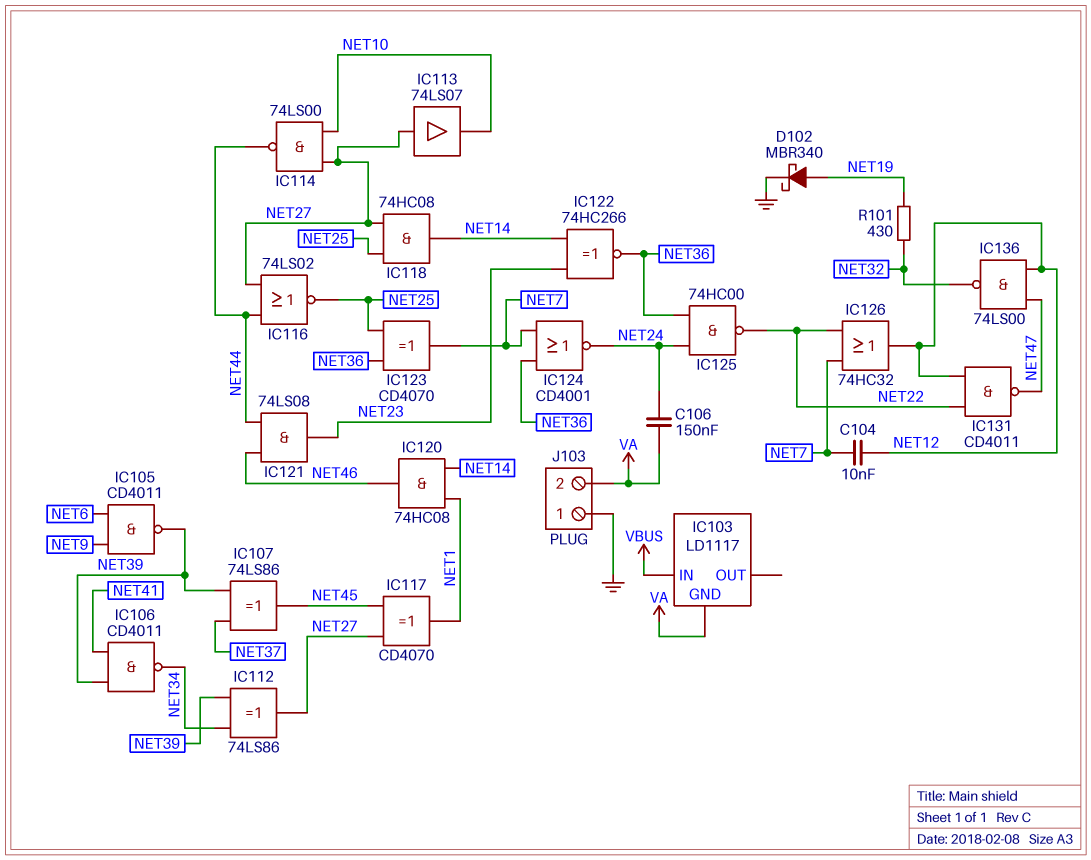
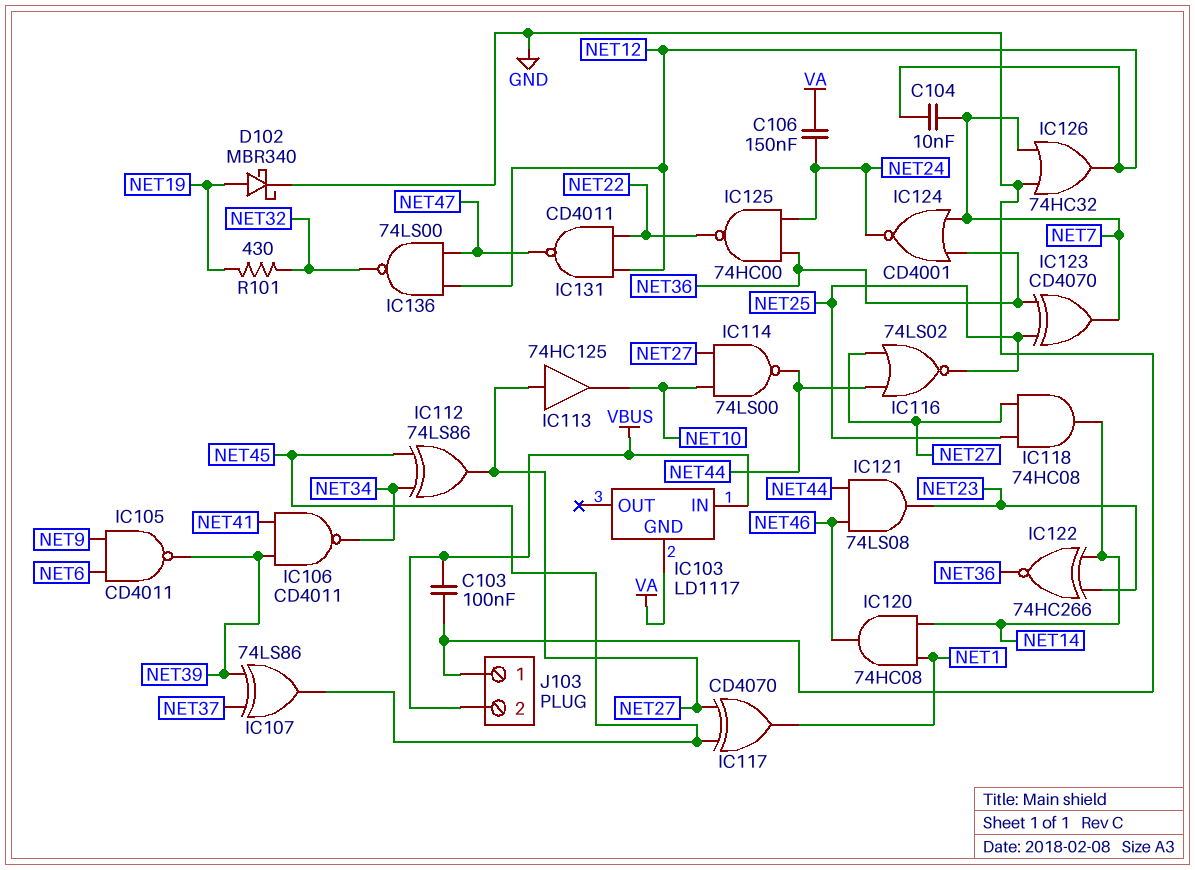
C103: none -> 100nF (GND, VBUS)
IC112: XOR 74LS86 (in NET34, in NET39, out NET27) -> XOR 74LS86 (in NET34, in NET45, out NET27)
IC113: buffer 74LS07 (in NET27, out NET10) -> buffer 74HC125 (in NET27, out NET10)
IC126: OR 74HC32 (in NET7, in NET22, out NET12) -> OR 74HC32 (in GND, in NET7, out NET12)
J103 pin 2: VA -> VBUS

